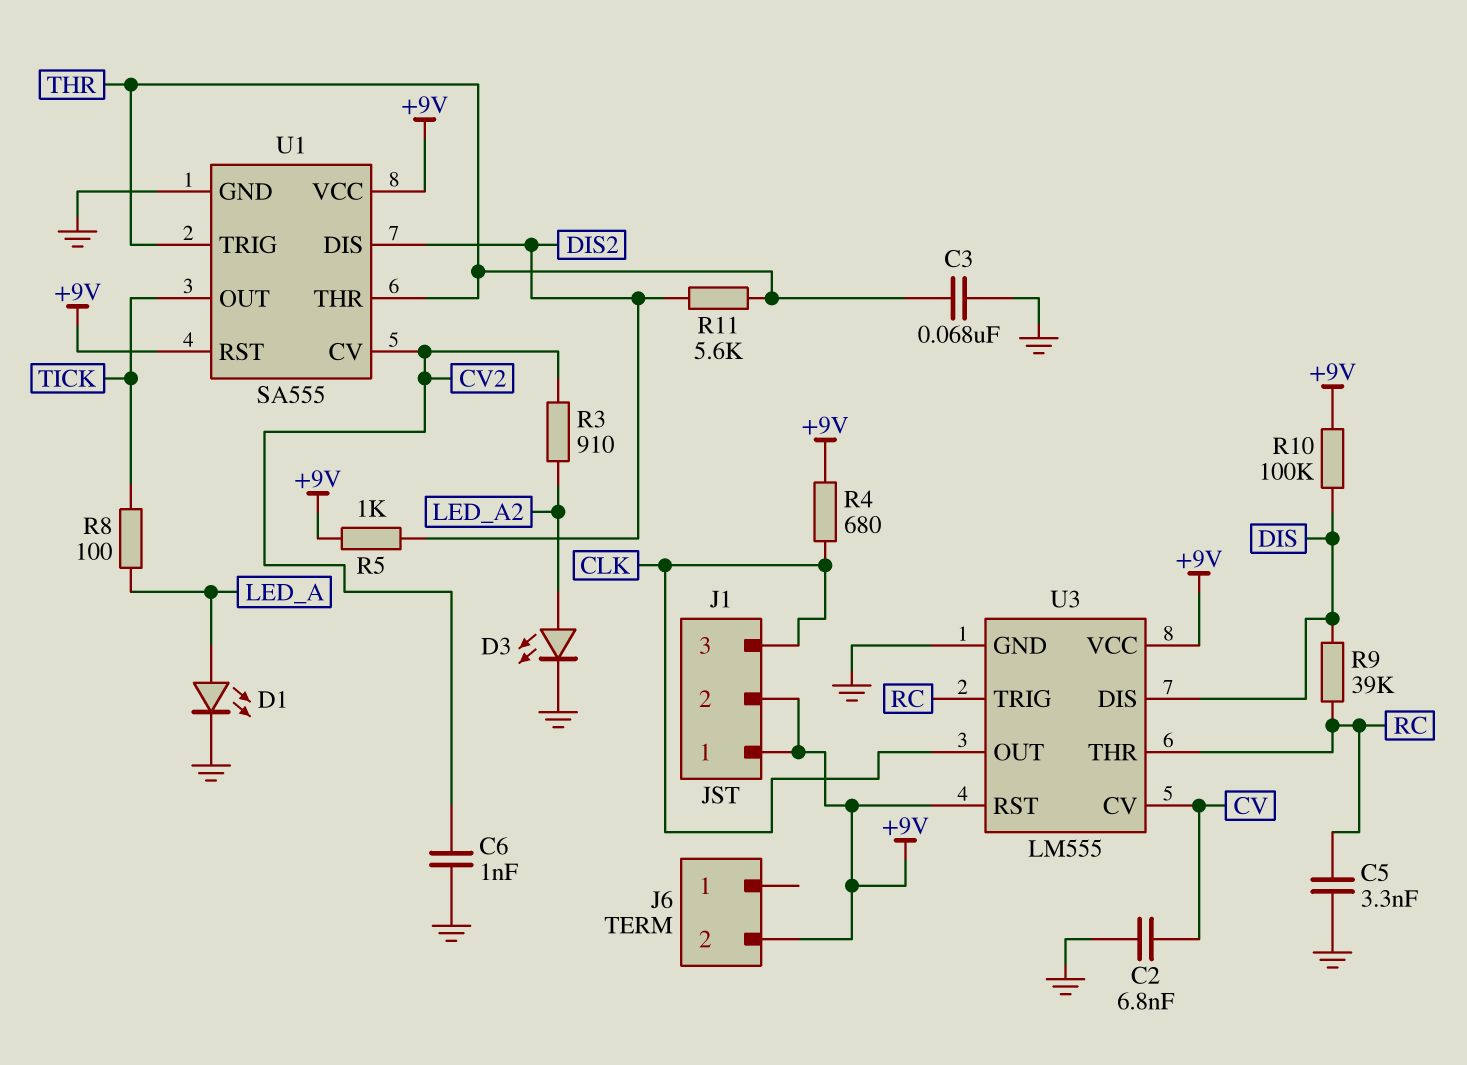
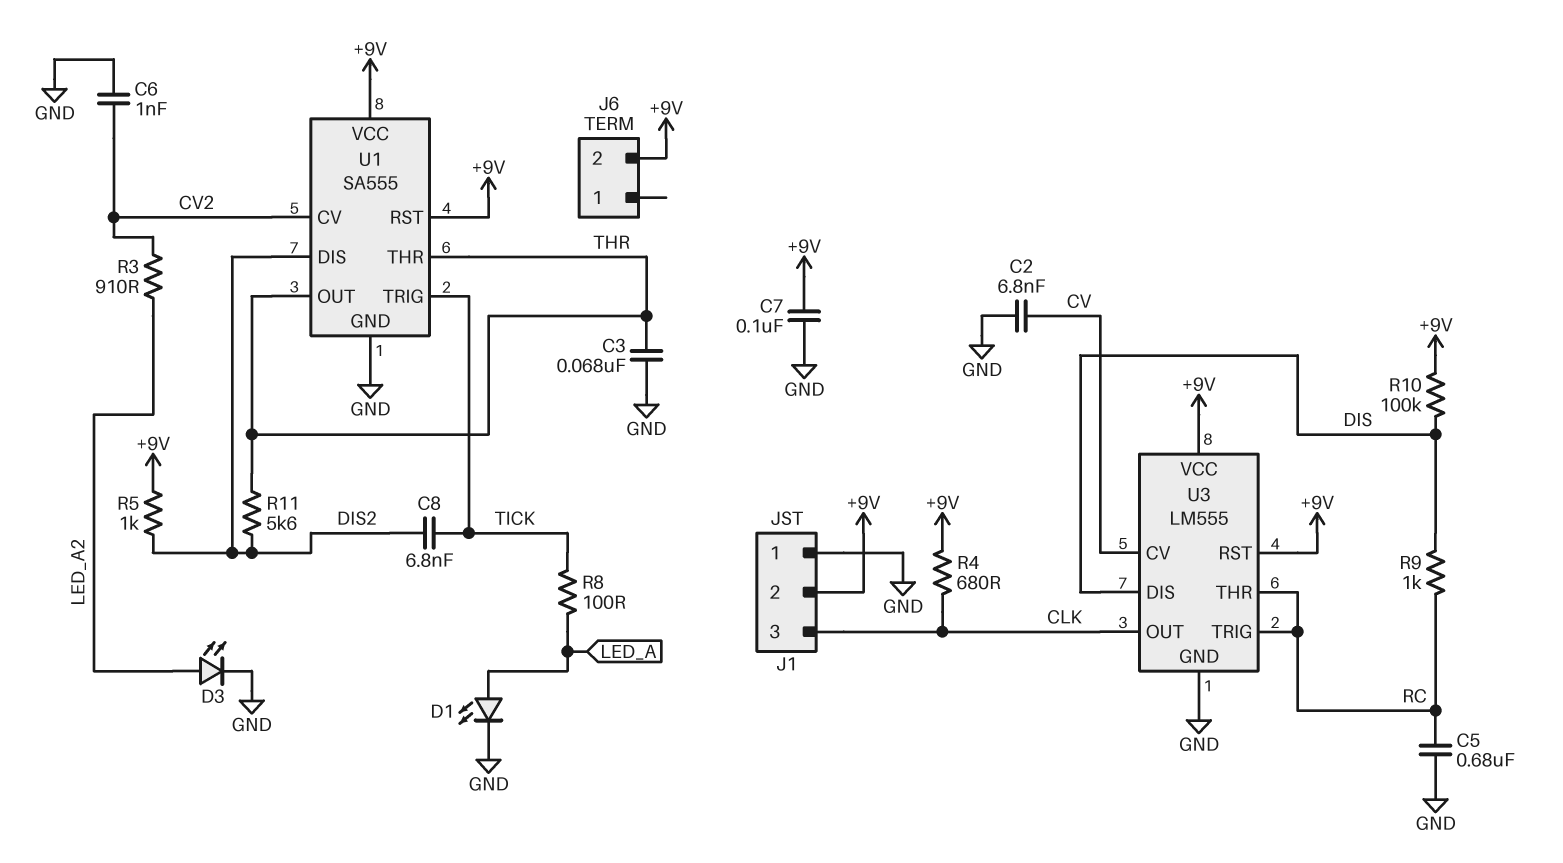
C5: 3.3nF (GND, RC) -> 680nF (GND, RC)
C7: none -> 100nF (+9V, GND)
C8: none -> 6.8nF (DIS2, TICK)
J1 pin 1: +9V -> GND
R9: 39k (DIS, RC) -> 1k (DIS, RC)
U1 pin OUT: TICK -> THR
U1 pin TRIG: THR -> TICK

